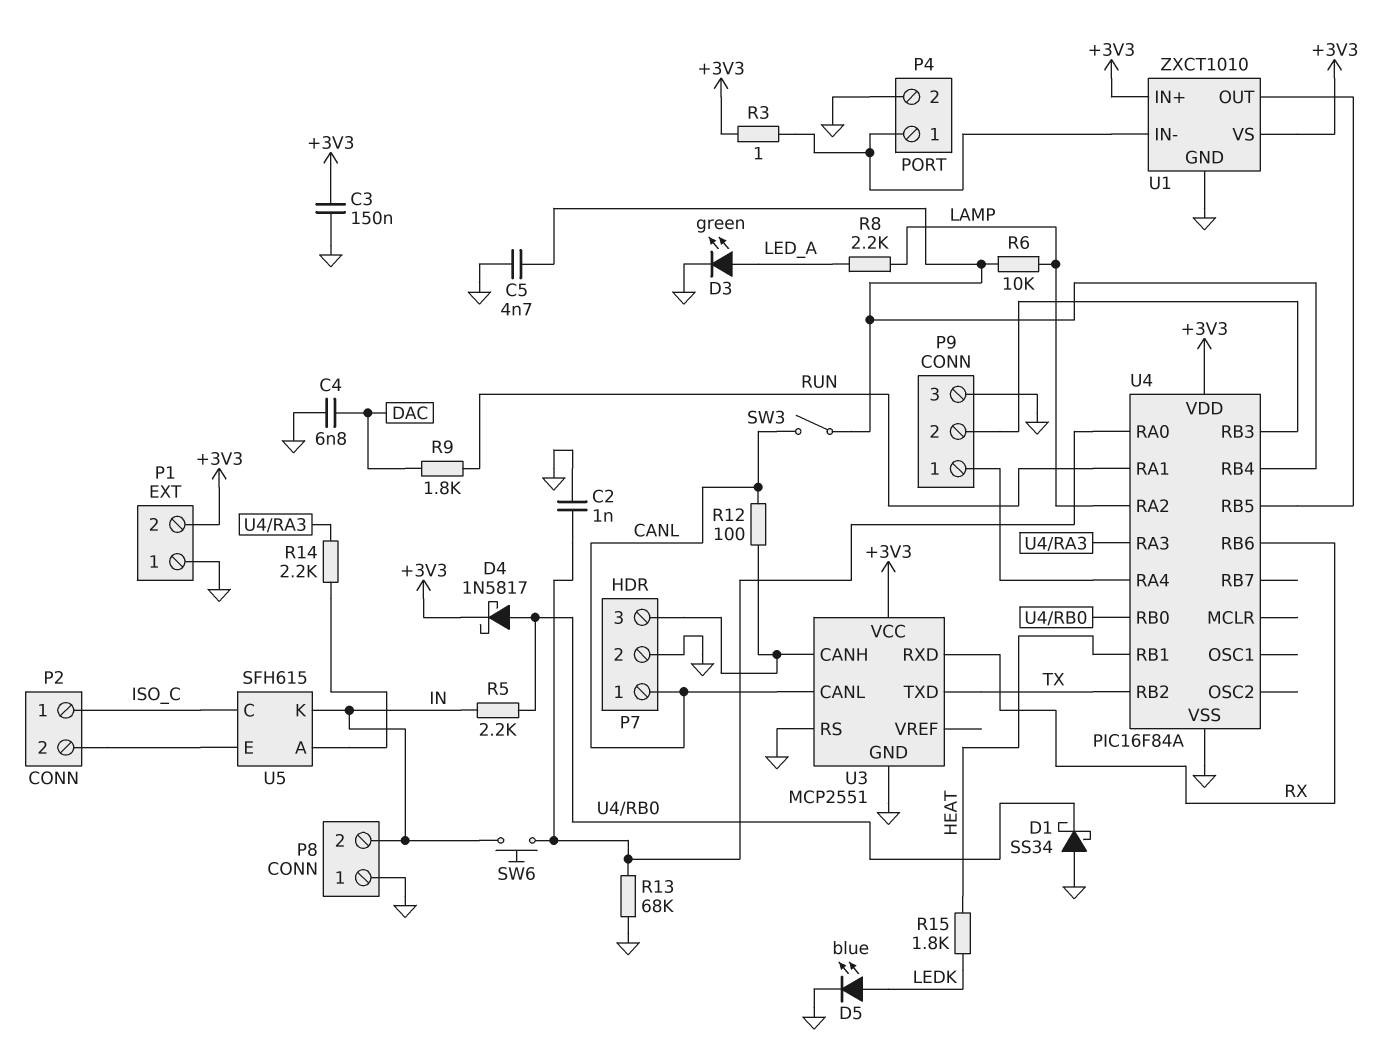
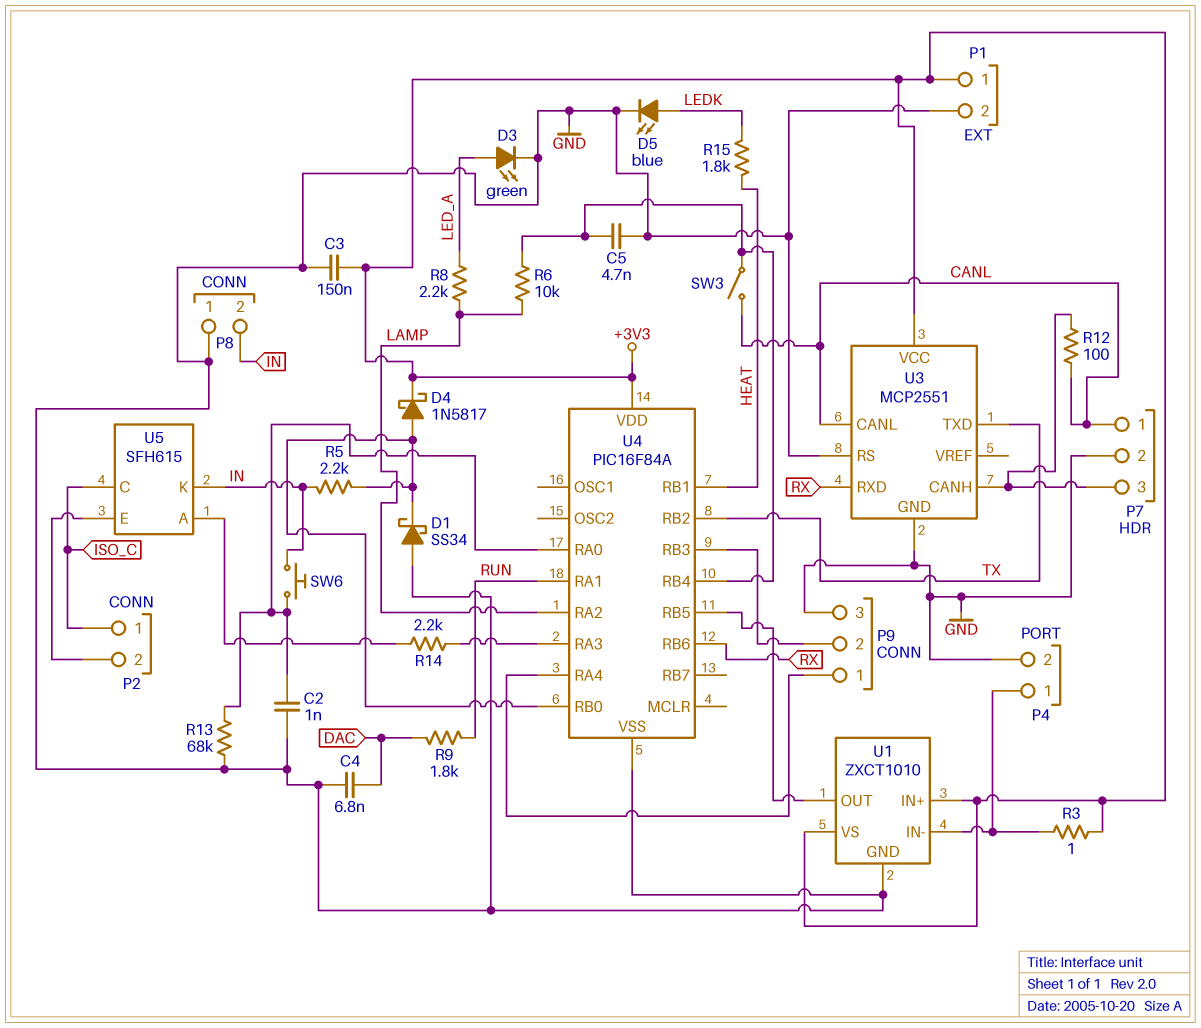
P1 pin 1: GND -> +3V3
P1 pin 2: +3V3 -> GND

